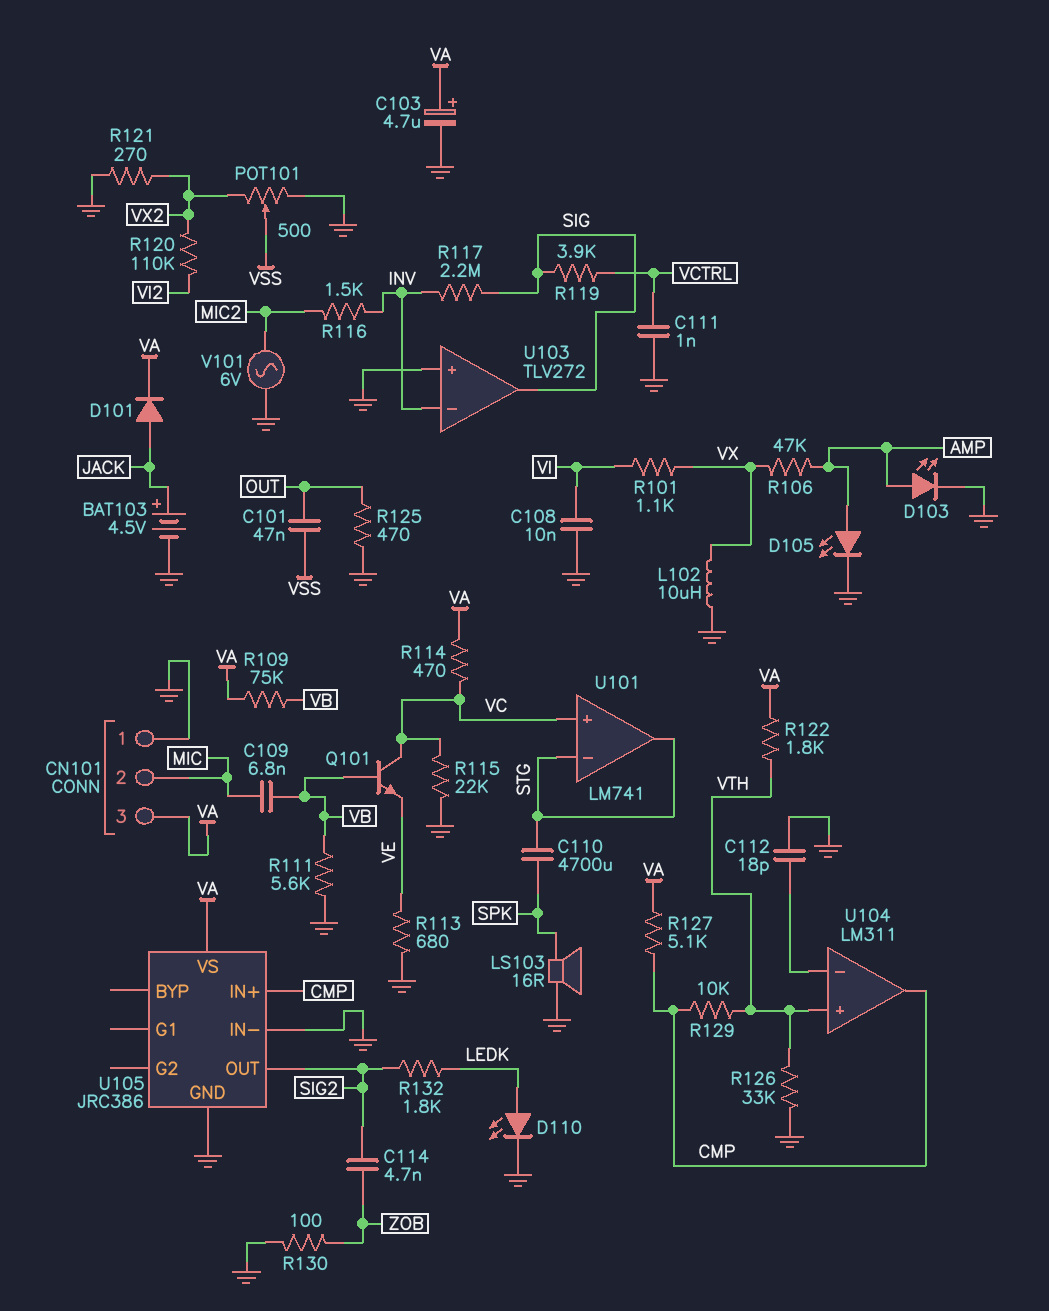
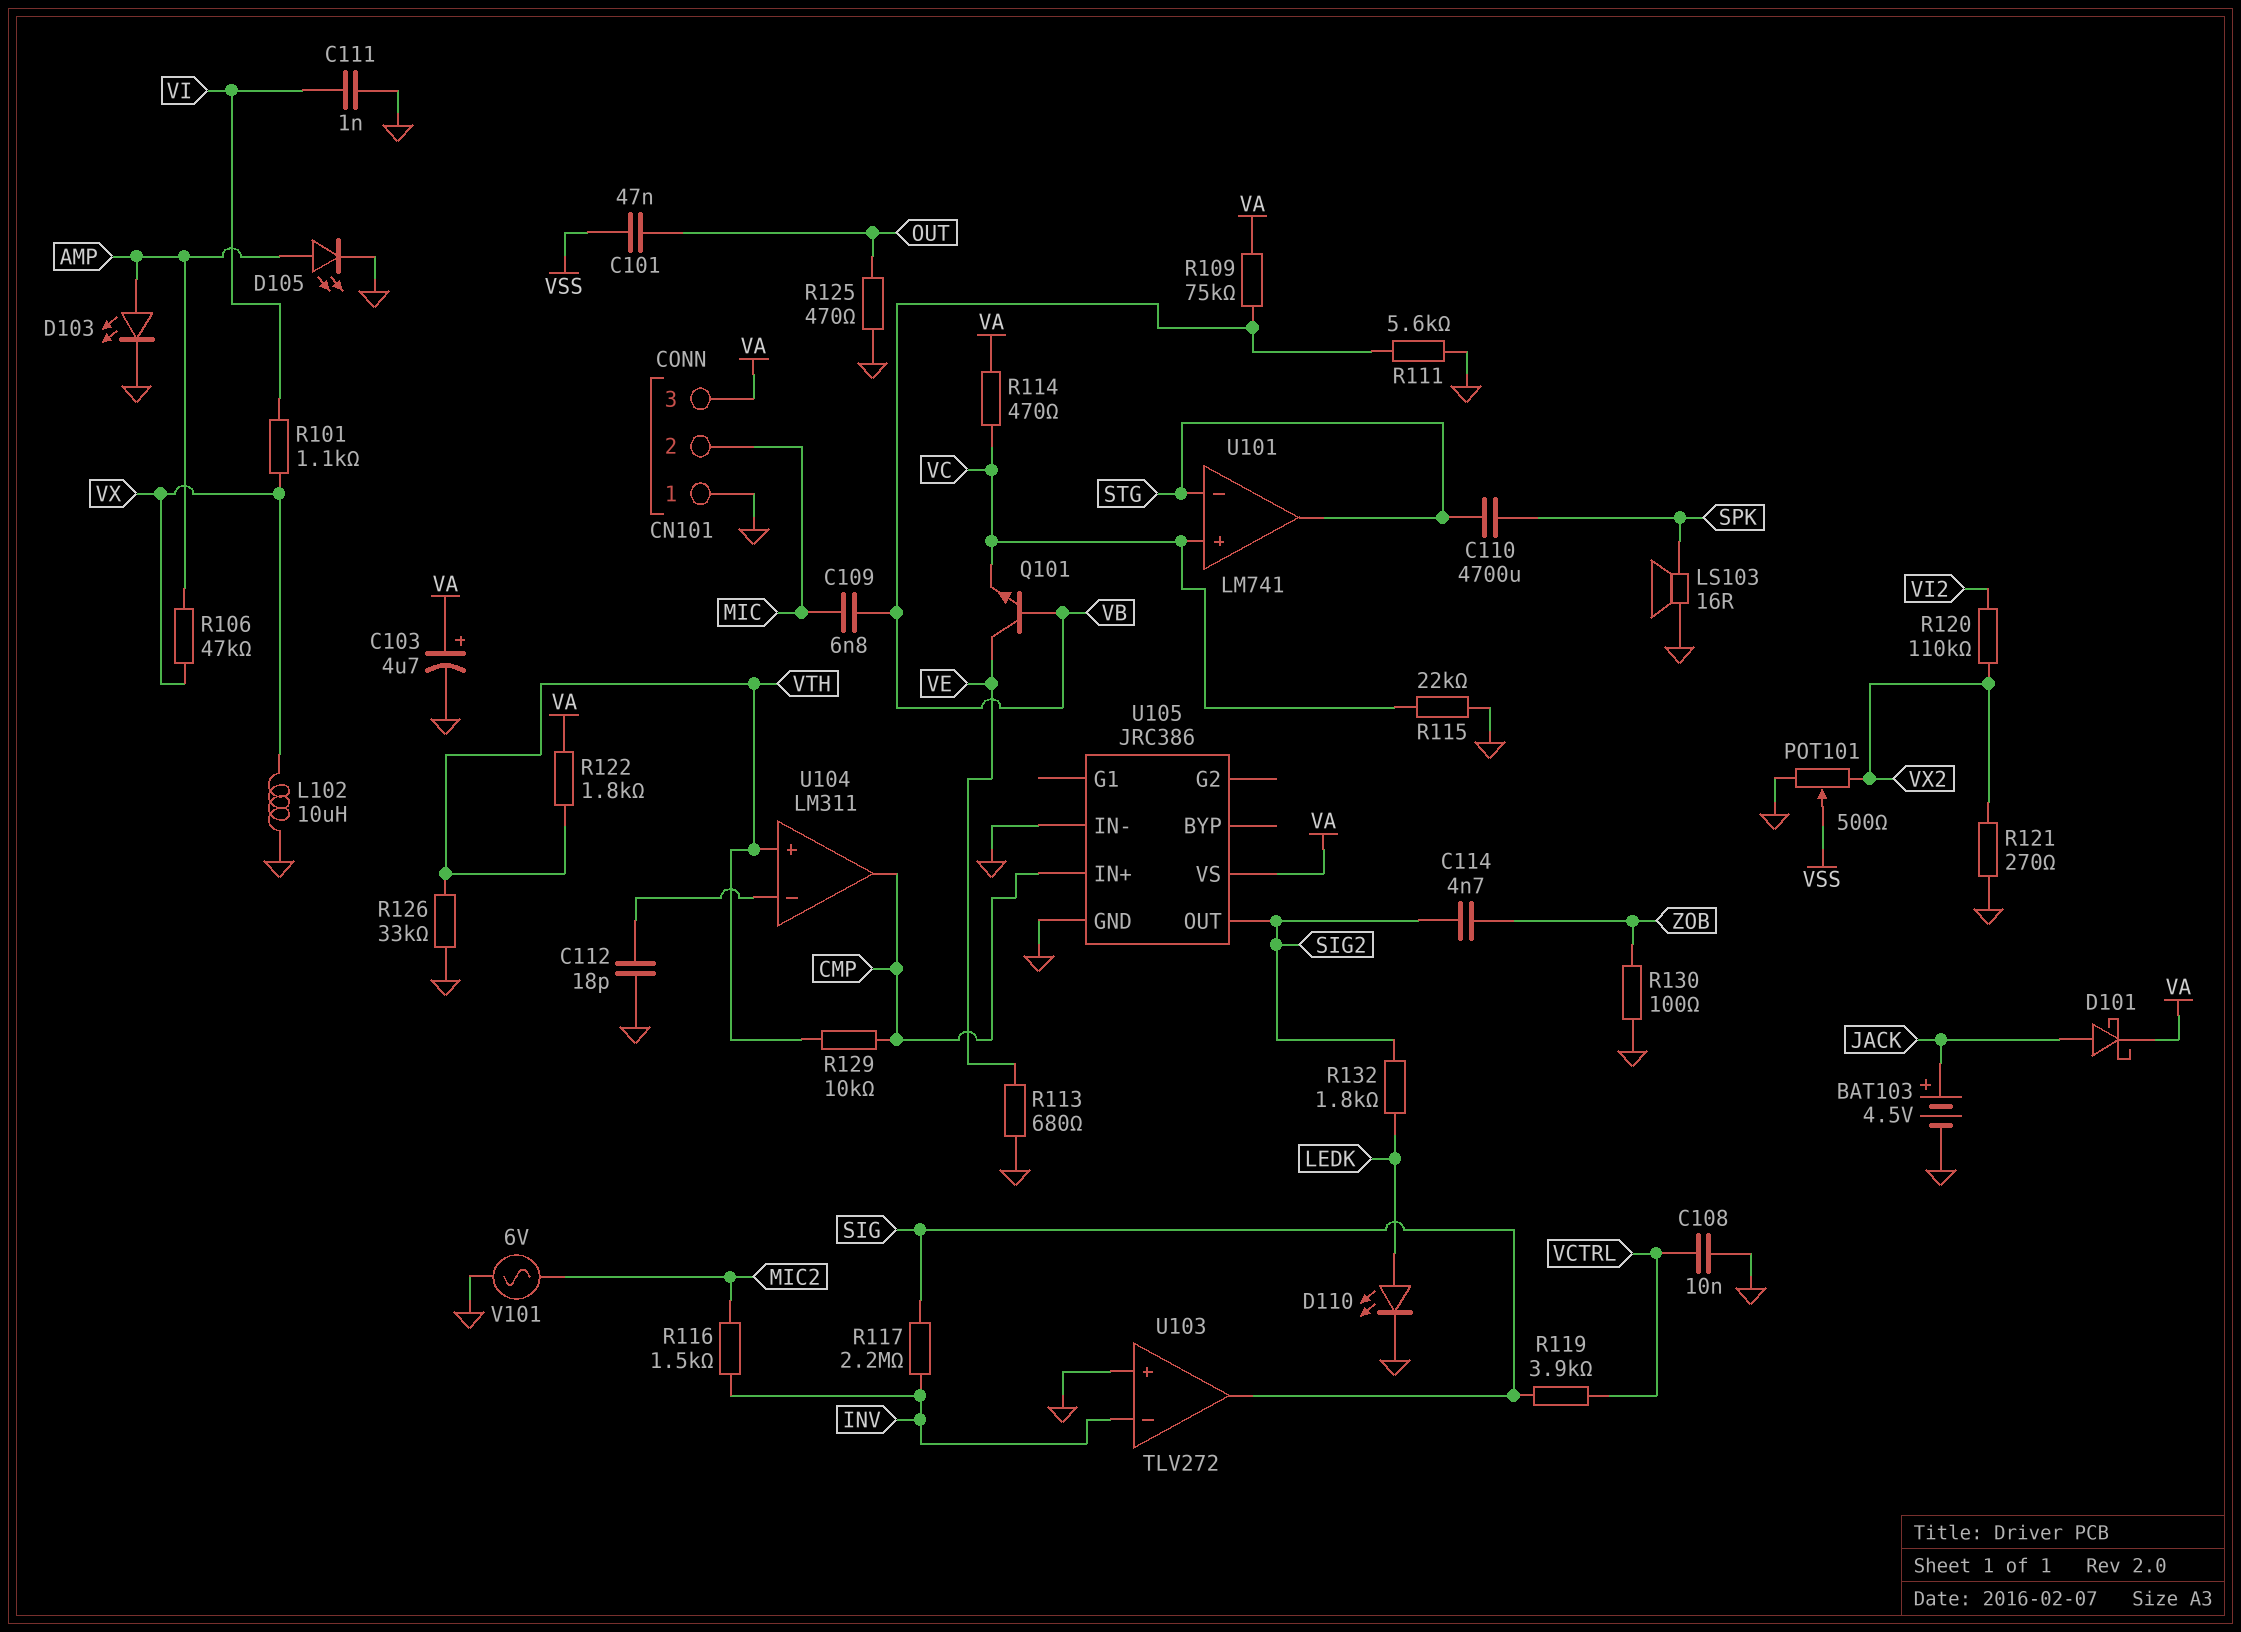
C108: 10nF (GND, VI) -> 10nF (GND, VCTRL)
C111: 1nF (GND, VCTRL) -> 1nF (GND, VI)
D101: diode (A JACK, K VA) -> schottky (A JACK, K VA)
Q101: NPN (B VB, C VC, E VE) -> NPN (B VB, C VE, E VC)
R127: 5.1k (CMP, VA) -> none

